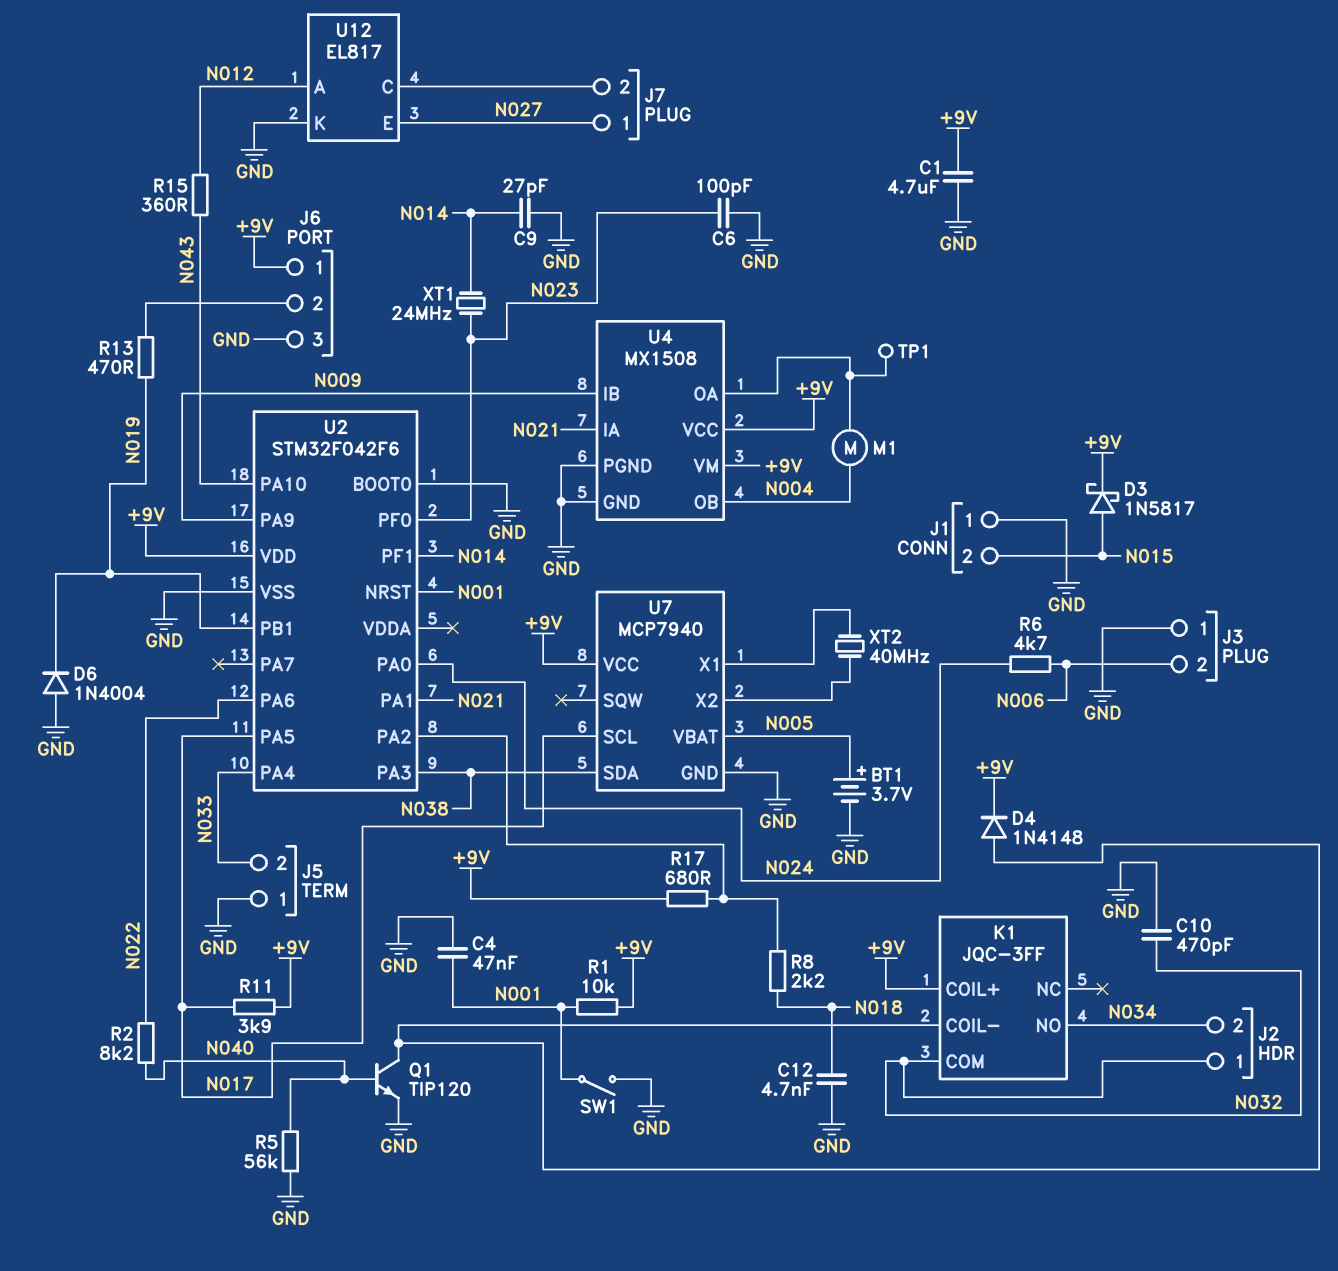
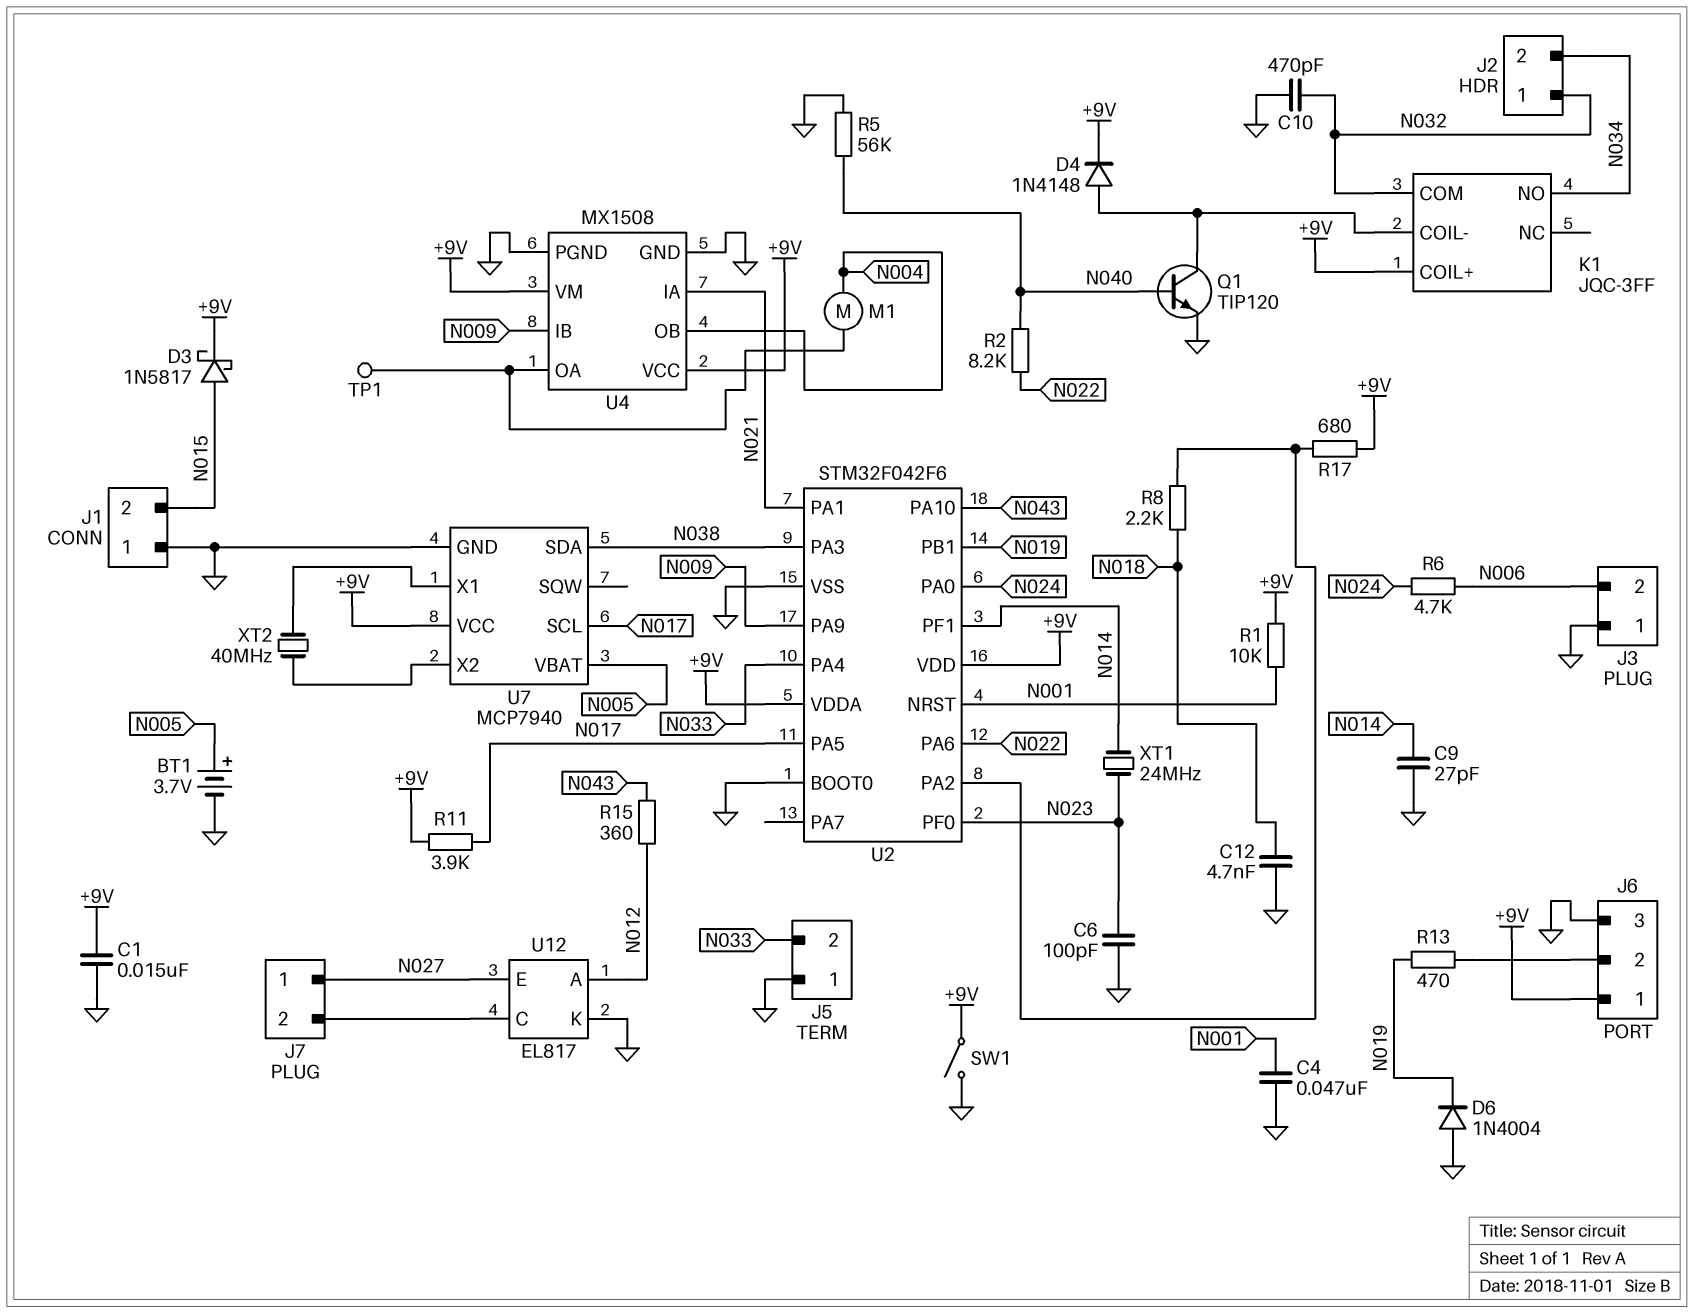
C1: 4.7uF (+9V, GND) -> 15nF (+9V, GND)
SW1: switch (GND, N001) -> switch (+9V, GND)
U2 pin VDDA: none -> +9V

